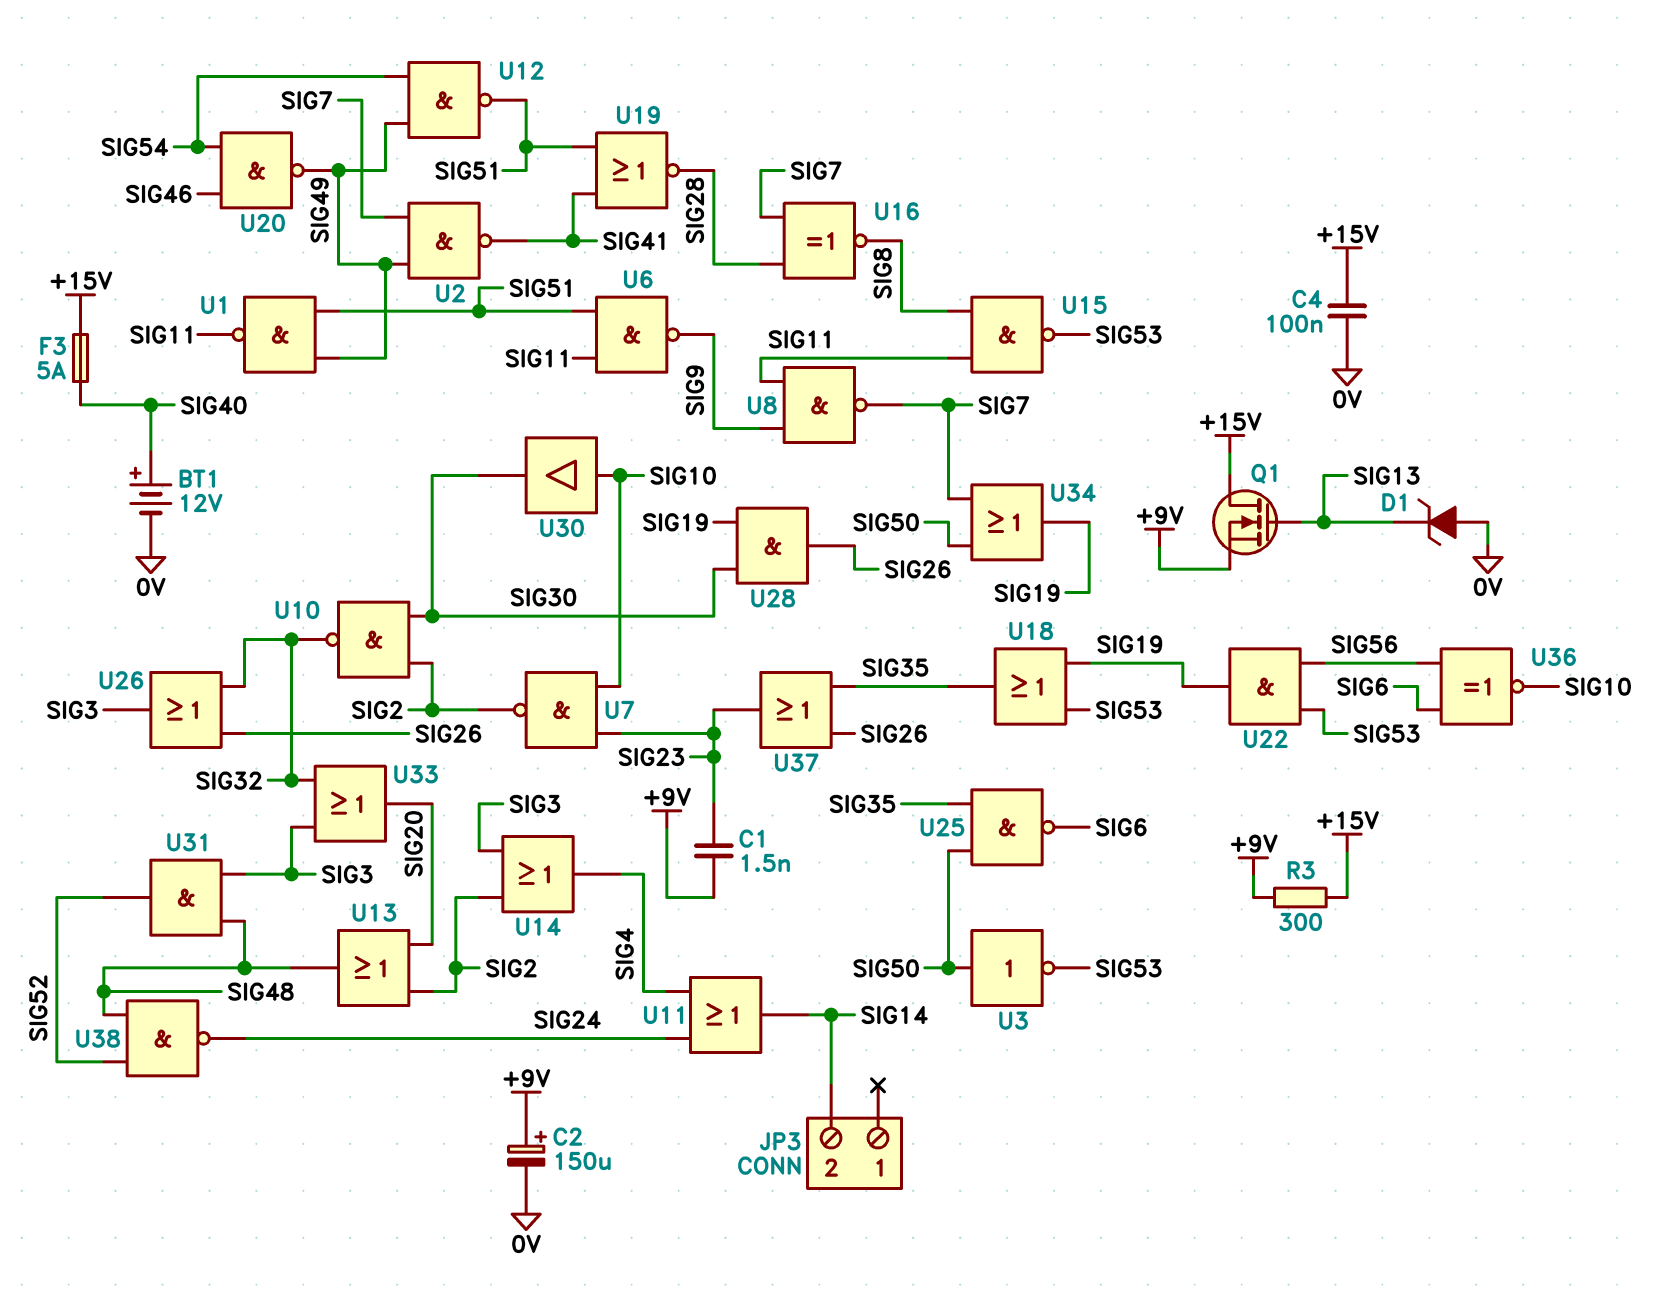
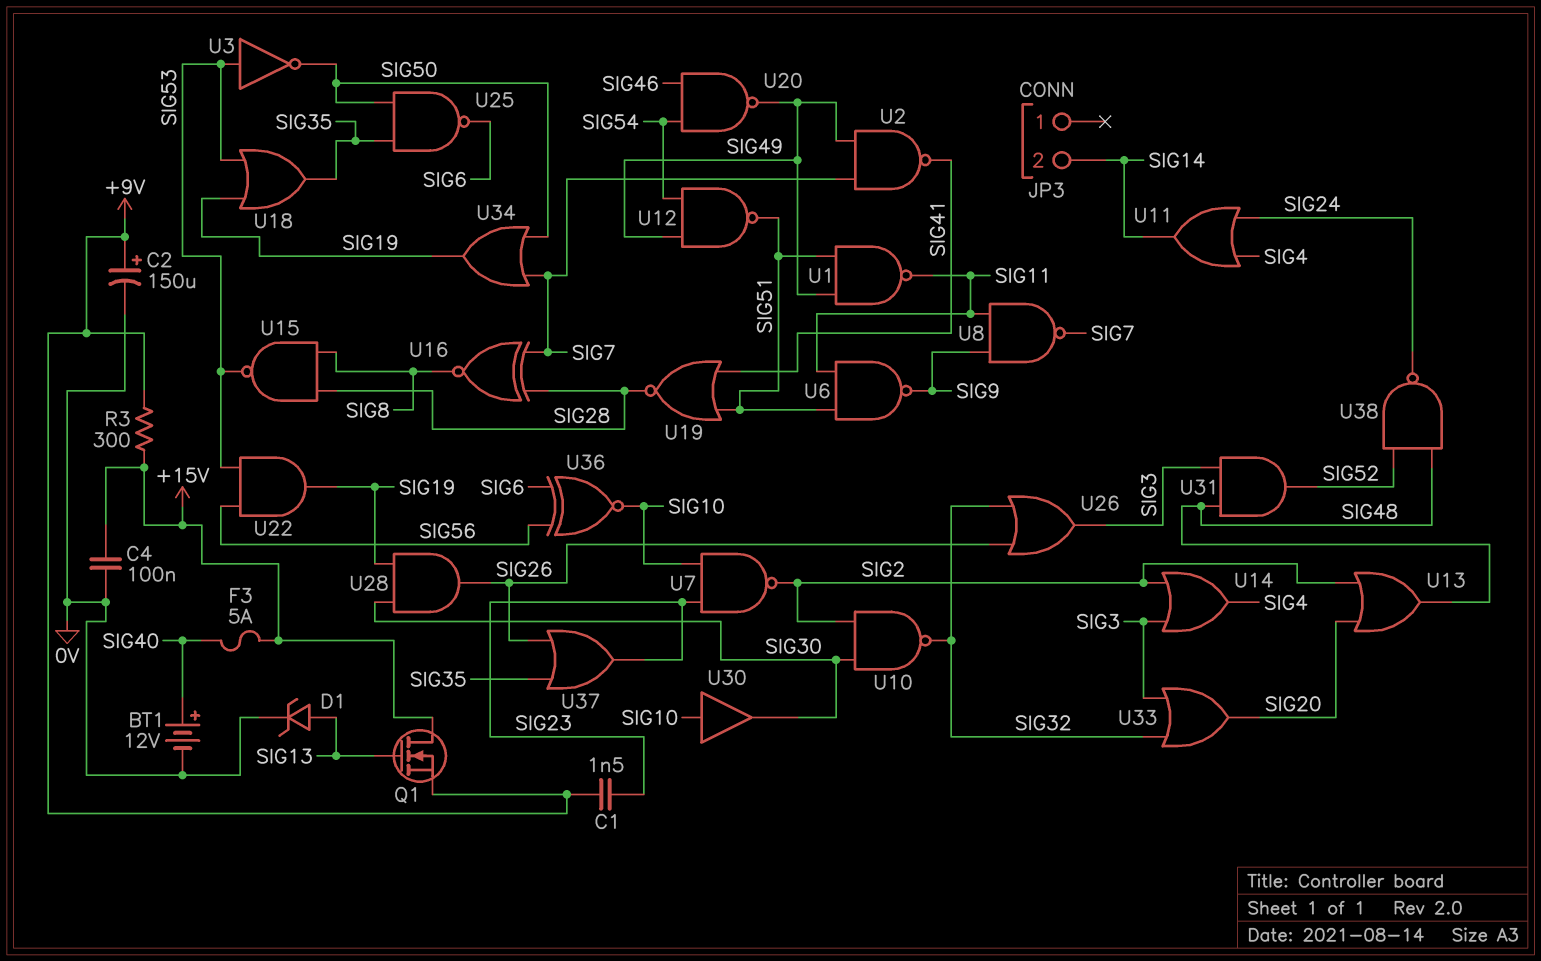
D1: zener (A 0V, K SIG13) -> zener (A SIG13, K 0V)
U3: NOT (in SIG50, out SIG53) -> NOT (in SIG53, out SIG50)
U15: NAND (in SIG8, in SIG11, out SIG53) -> NAND (in SIG8, in SIG28, out SIG53)

